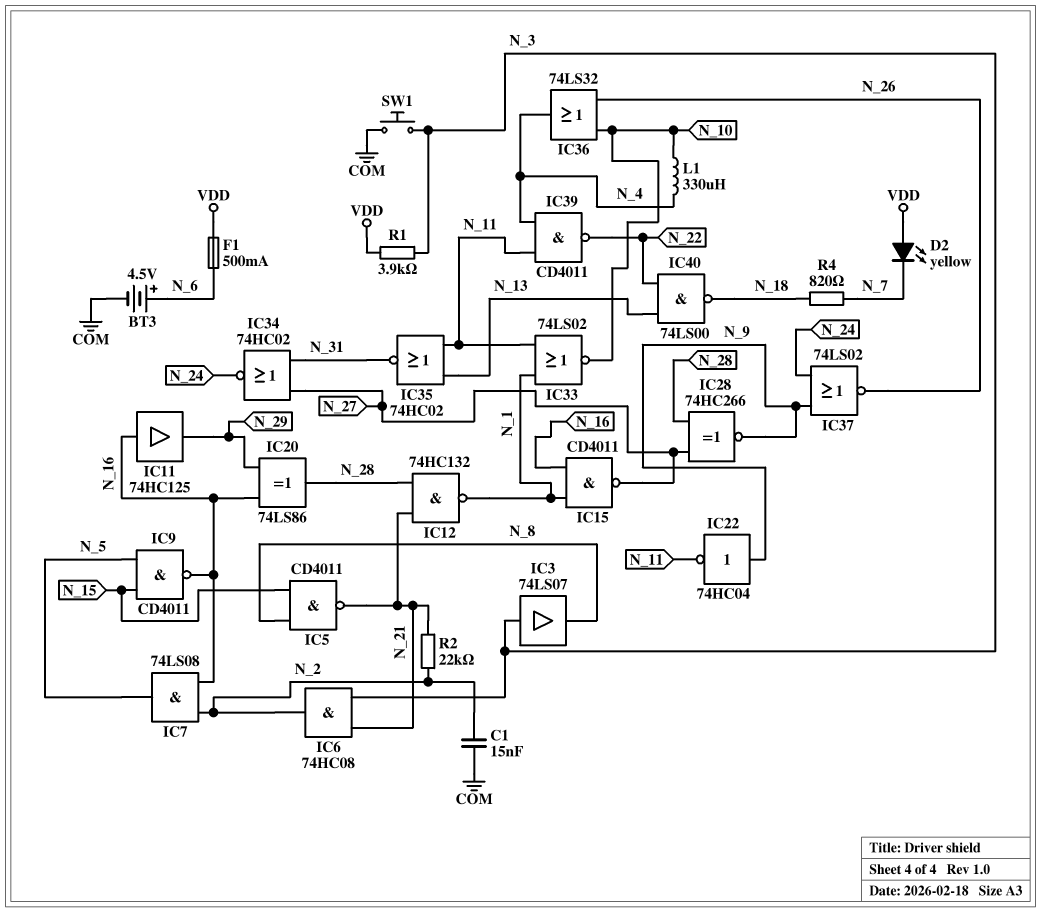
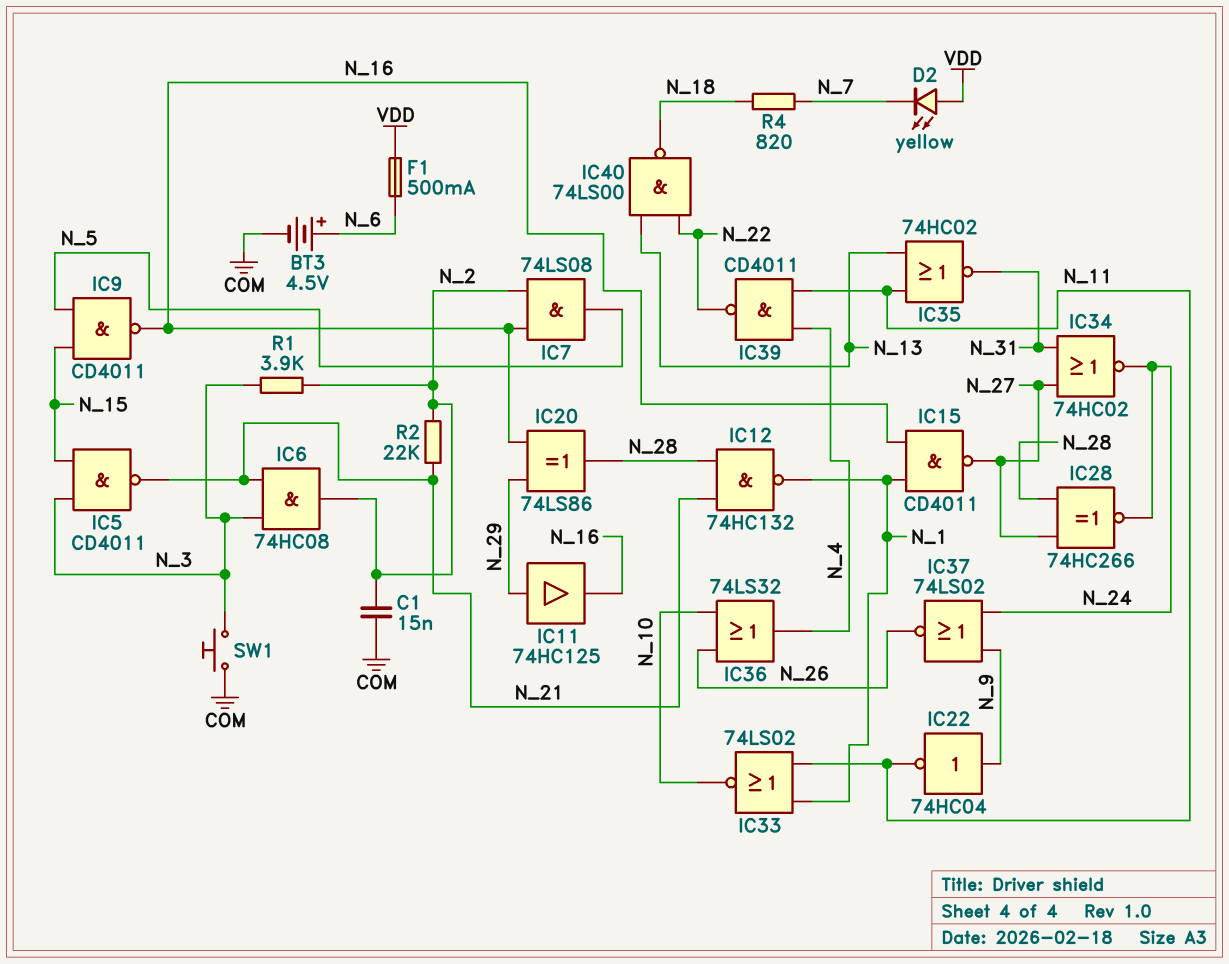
IC3: buffer 74LS07 (in N_3, out N_8) -> none
IC5: NAND CD4011 (in N_8, in N_15, out N_21) -> NAND CD4011 (in N_3, in N_15, out N_21)
IC11: buffer 74HC125 (in N_16, out N_29) -> buffer 74HC125 (in N_29, out N_16)
IC28: XNOR 74HC266 (in N_27, in N_28, out N_9) -> XNOR 74HC266 (in N_27, in N_28, out N_24)
L1: 330uH (N_4, N_10) -> none
R1: 3.9k (N_3, VDD) -> 3.9k (N_2, N_3)

